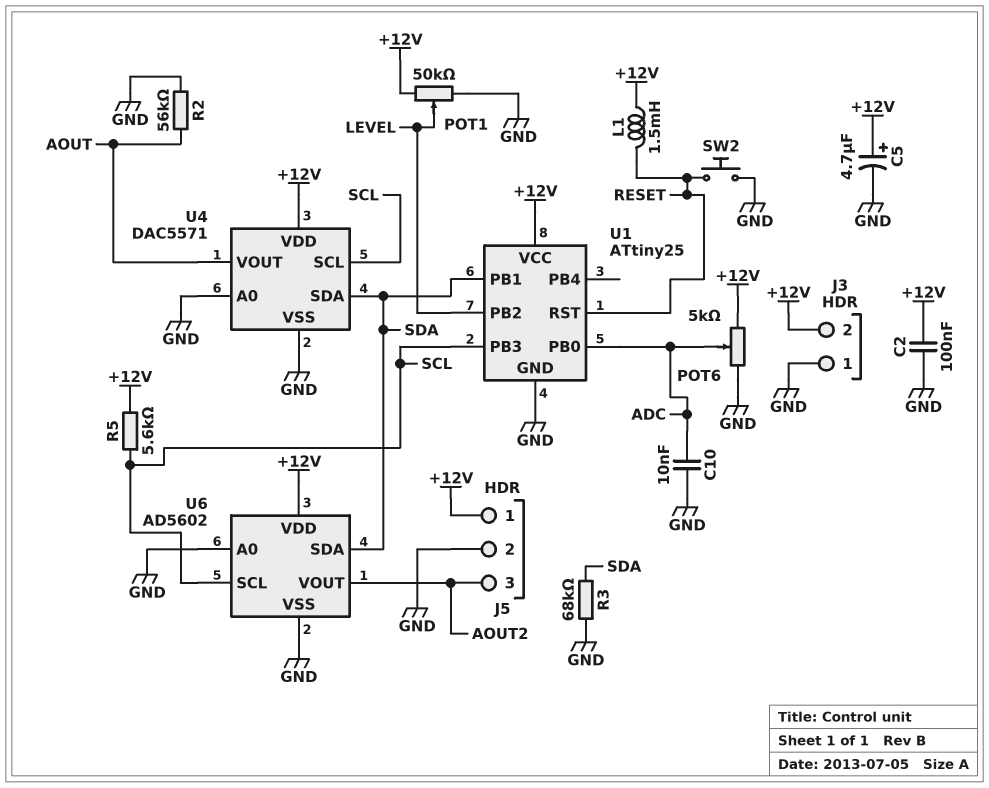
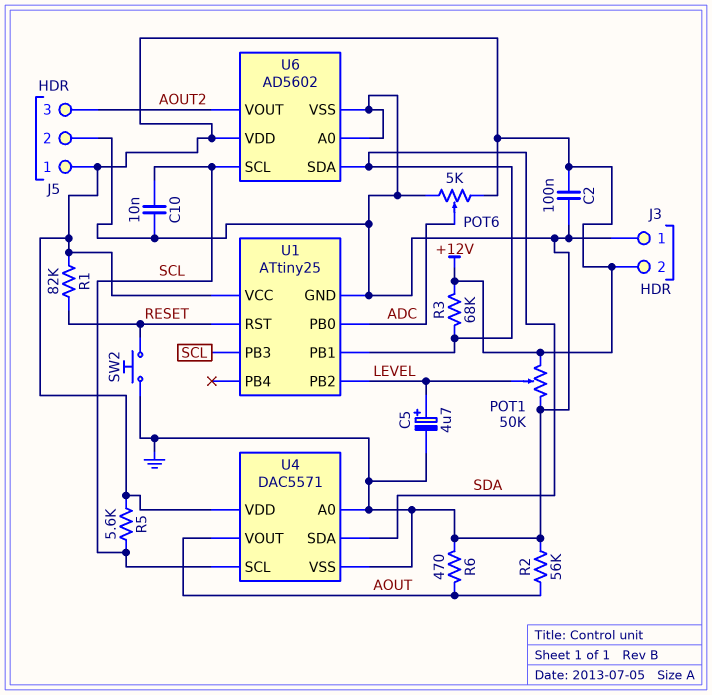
C5: 4.7uF (plus +12V, minus GND) -> 4.7uF (plus LEVEL, minus GND)
C10: 10nF (ADC, GND) -> 10nF (GND, SCL)
L1: 1.5mH (+12V, RESET) -> none
R1: none -> 82k (+12V, RESET)
R3: 68k (GND, SDA) -> 68k (+12V, SDA)
R6: none -> 470 (AOUT, GND)

